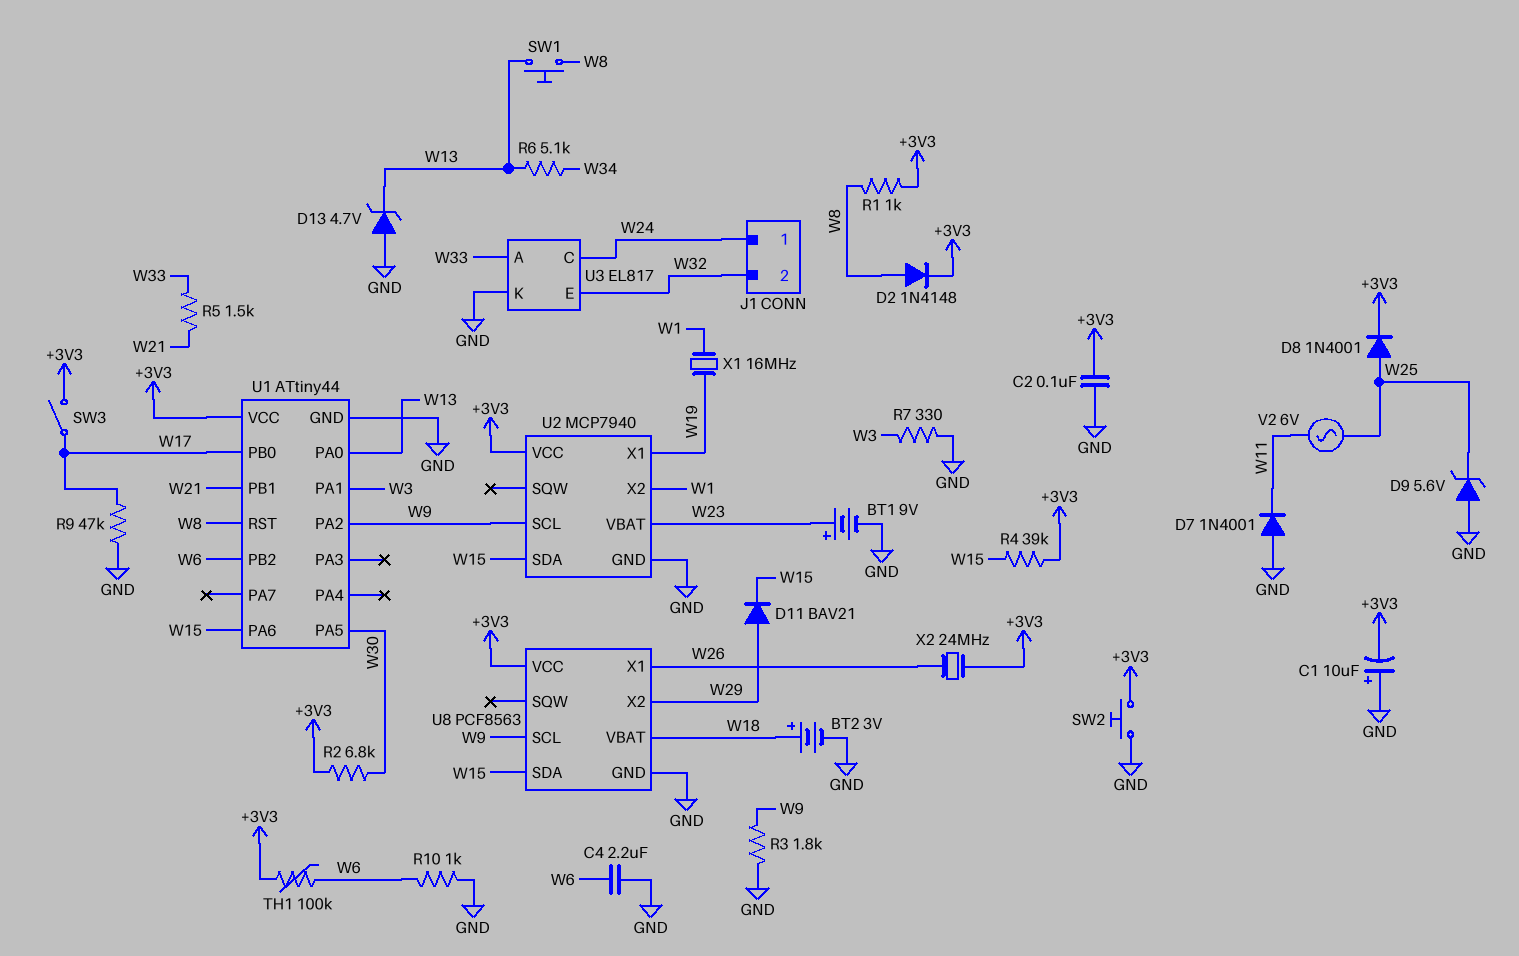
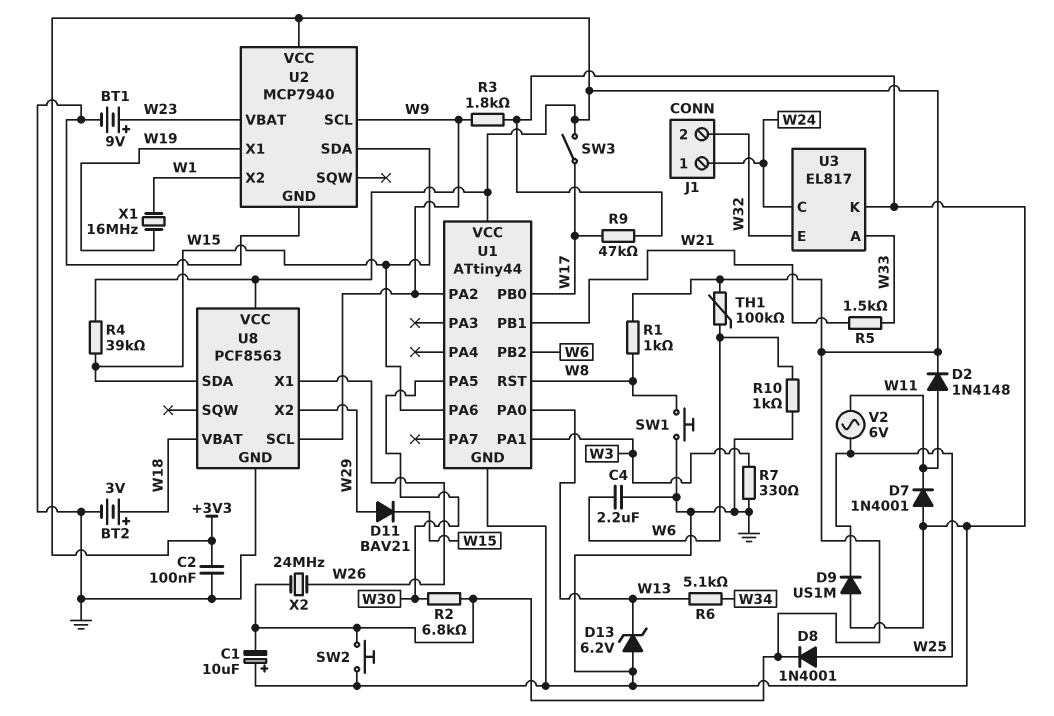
D2: diode 1N4148 (A W8, K +3V3) -> diode 1N4148 (A W11, K +3V3)
D9: zener 5.6V (A GND, K W25) -> diode US1M (A GND, K W25)
D13: zener 4.7V (A GND, K W13) -> zener 6.2V (A GND, K W13)
SW1: button (W8, W13) -> button (GND, W8)

